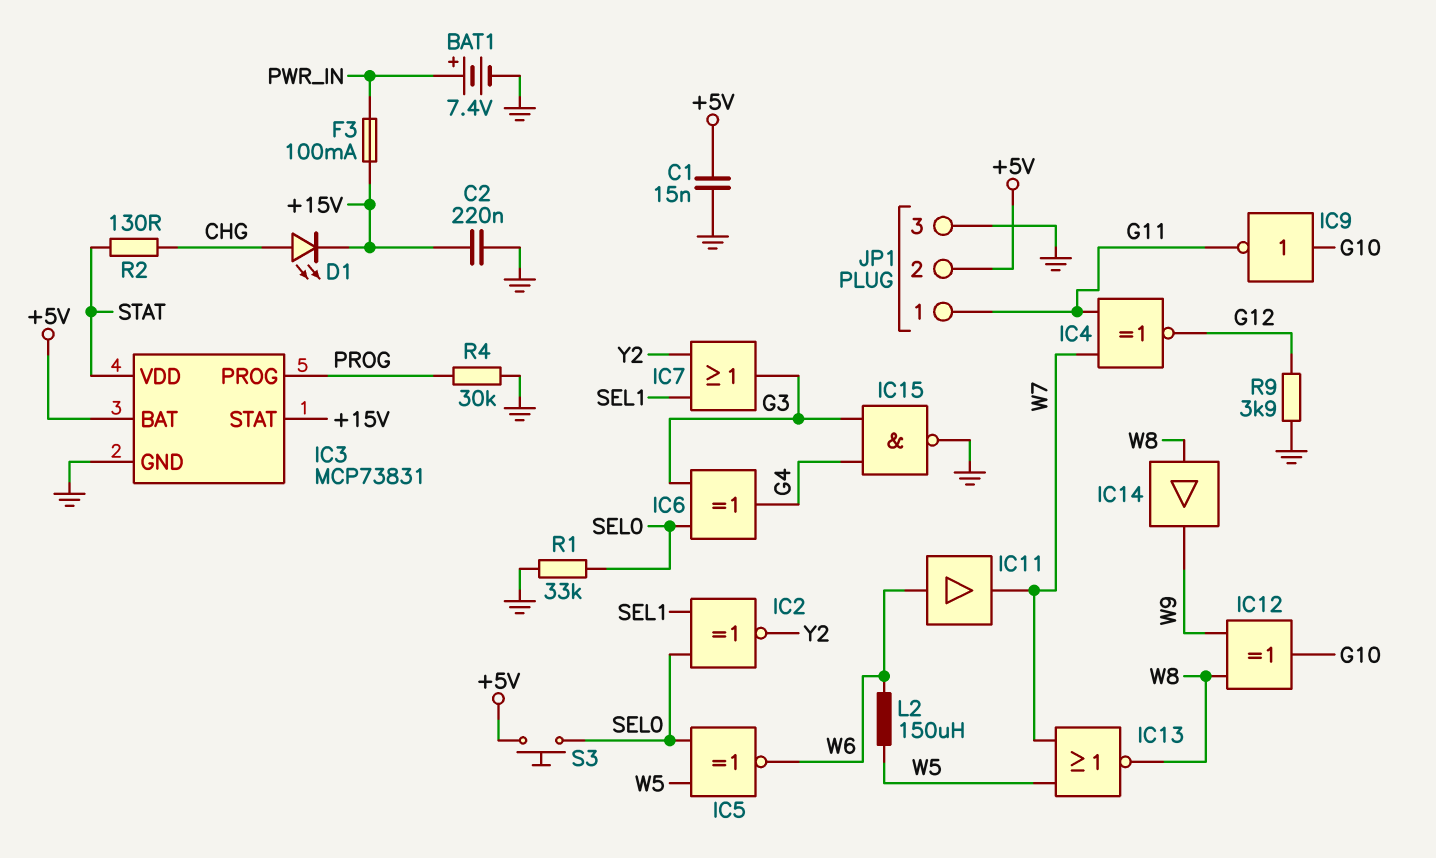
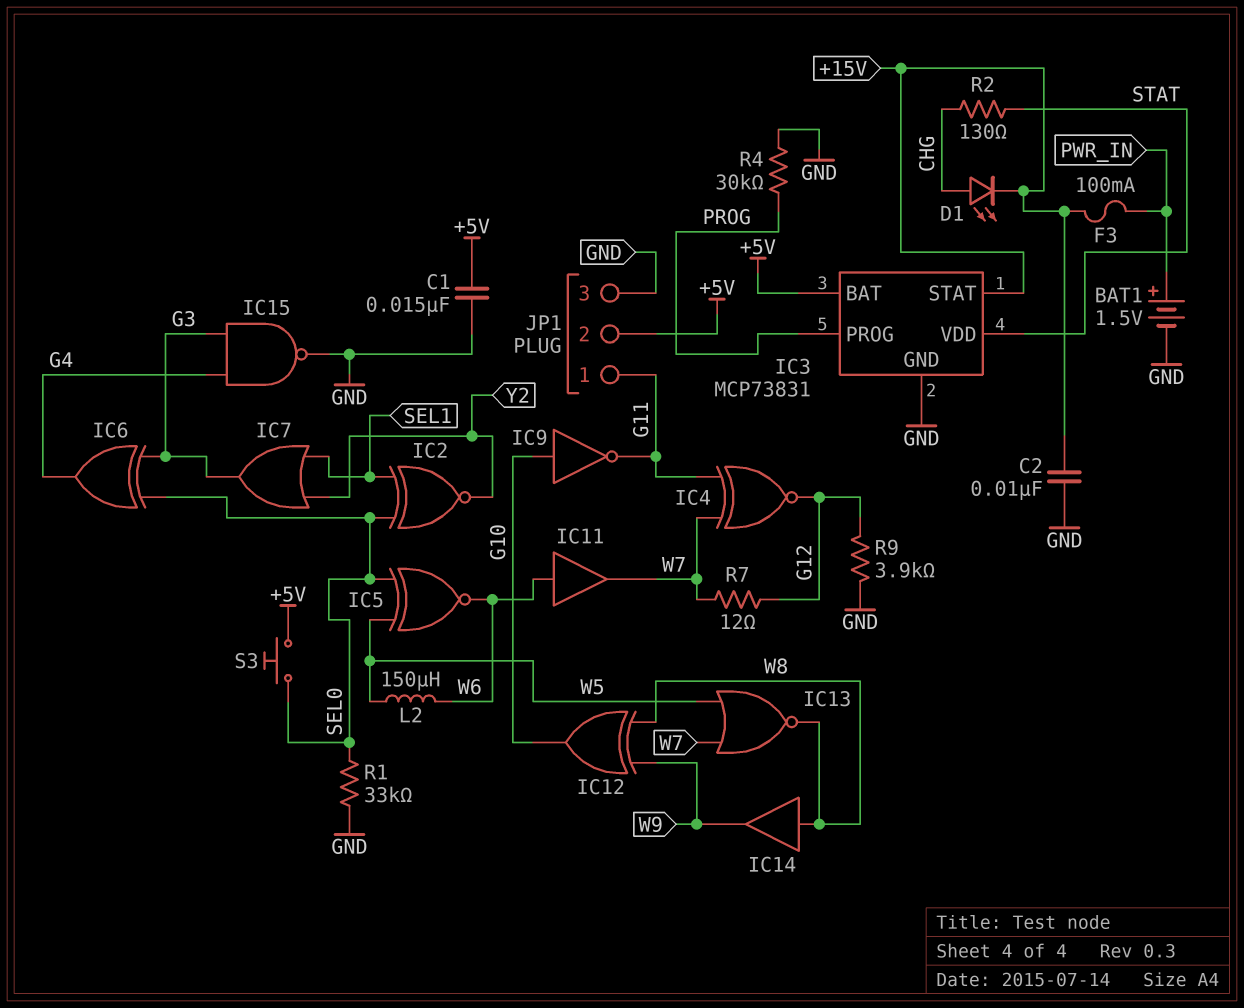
BAT1: 7.4V (plus PWR_IN, minus GND) -> 1.5V (plus PWR_IN, minus GND)
C2: 220nF (+15V, GND) -> 10nF (+15V, GND)
R7: none -> 12 (G12, W7)

